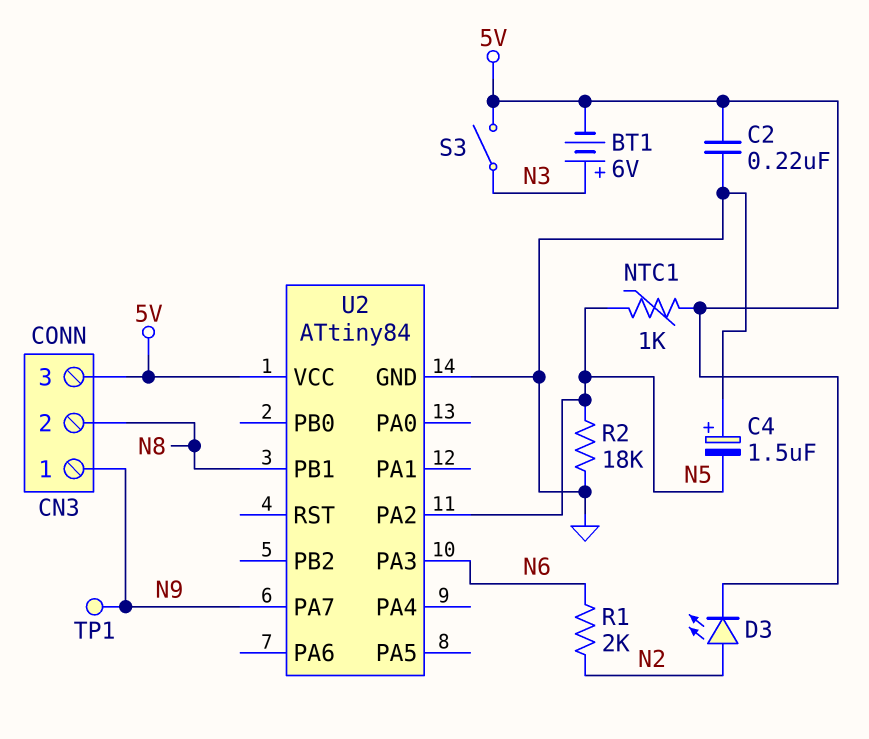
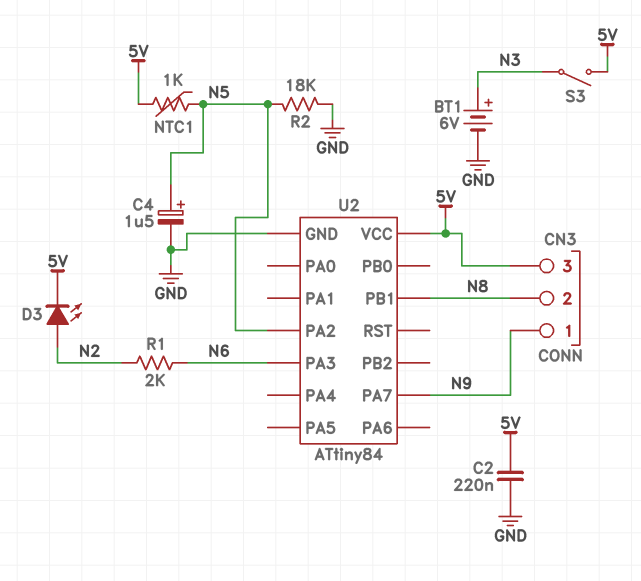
BT1: 6V (plus N3, minus 5V) -> 6V (plus N3, minus GND)
C4: 1.5uF (plus GND, minus N5) -> 1.5uF (plus N5, minus GND)
TP1: test point (N9) -> none

